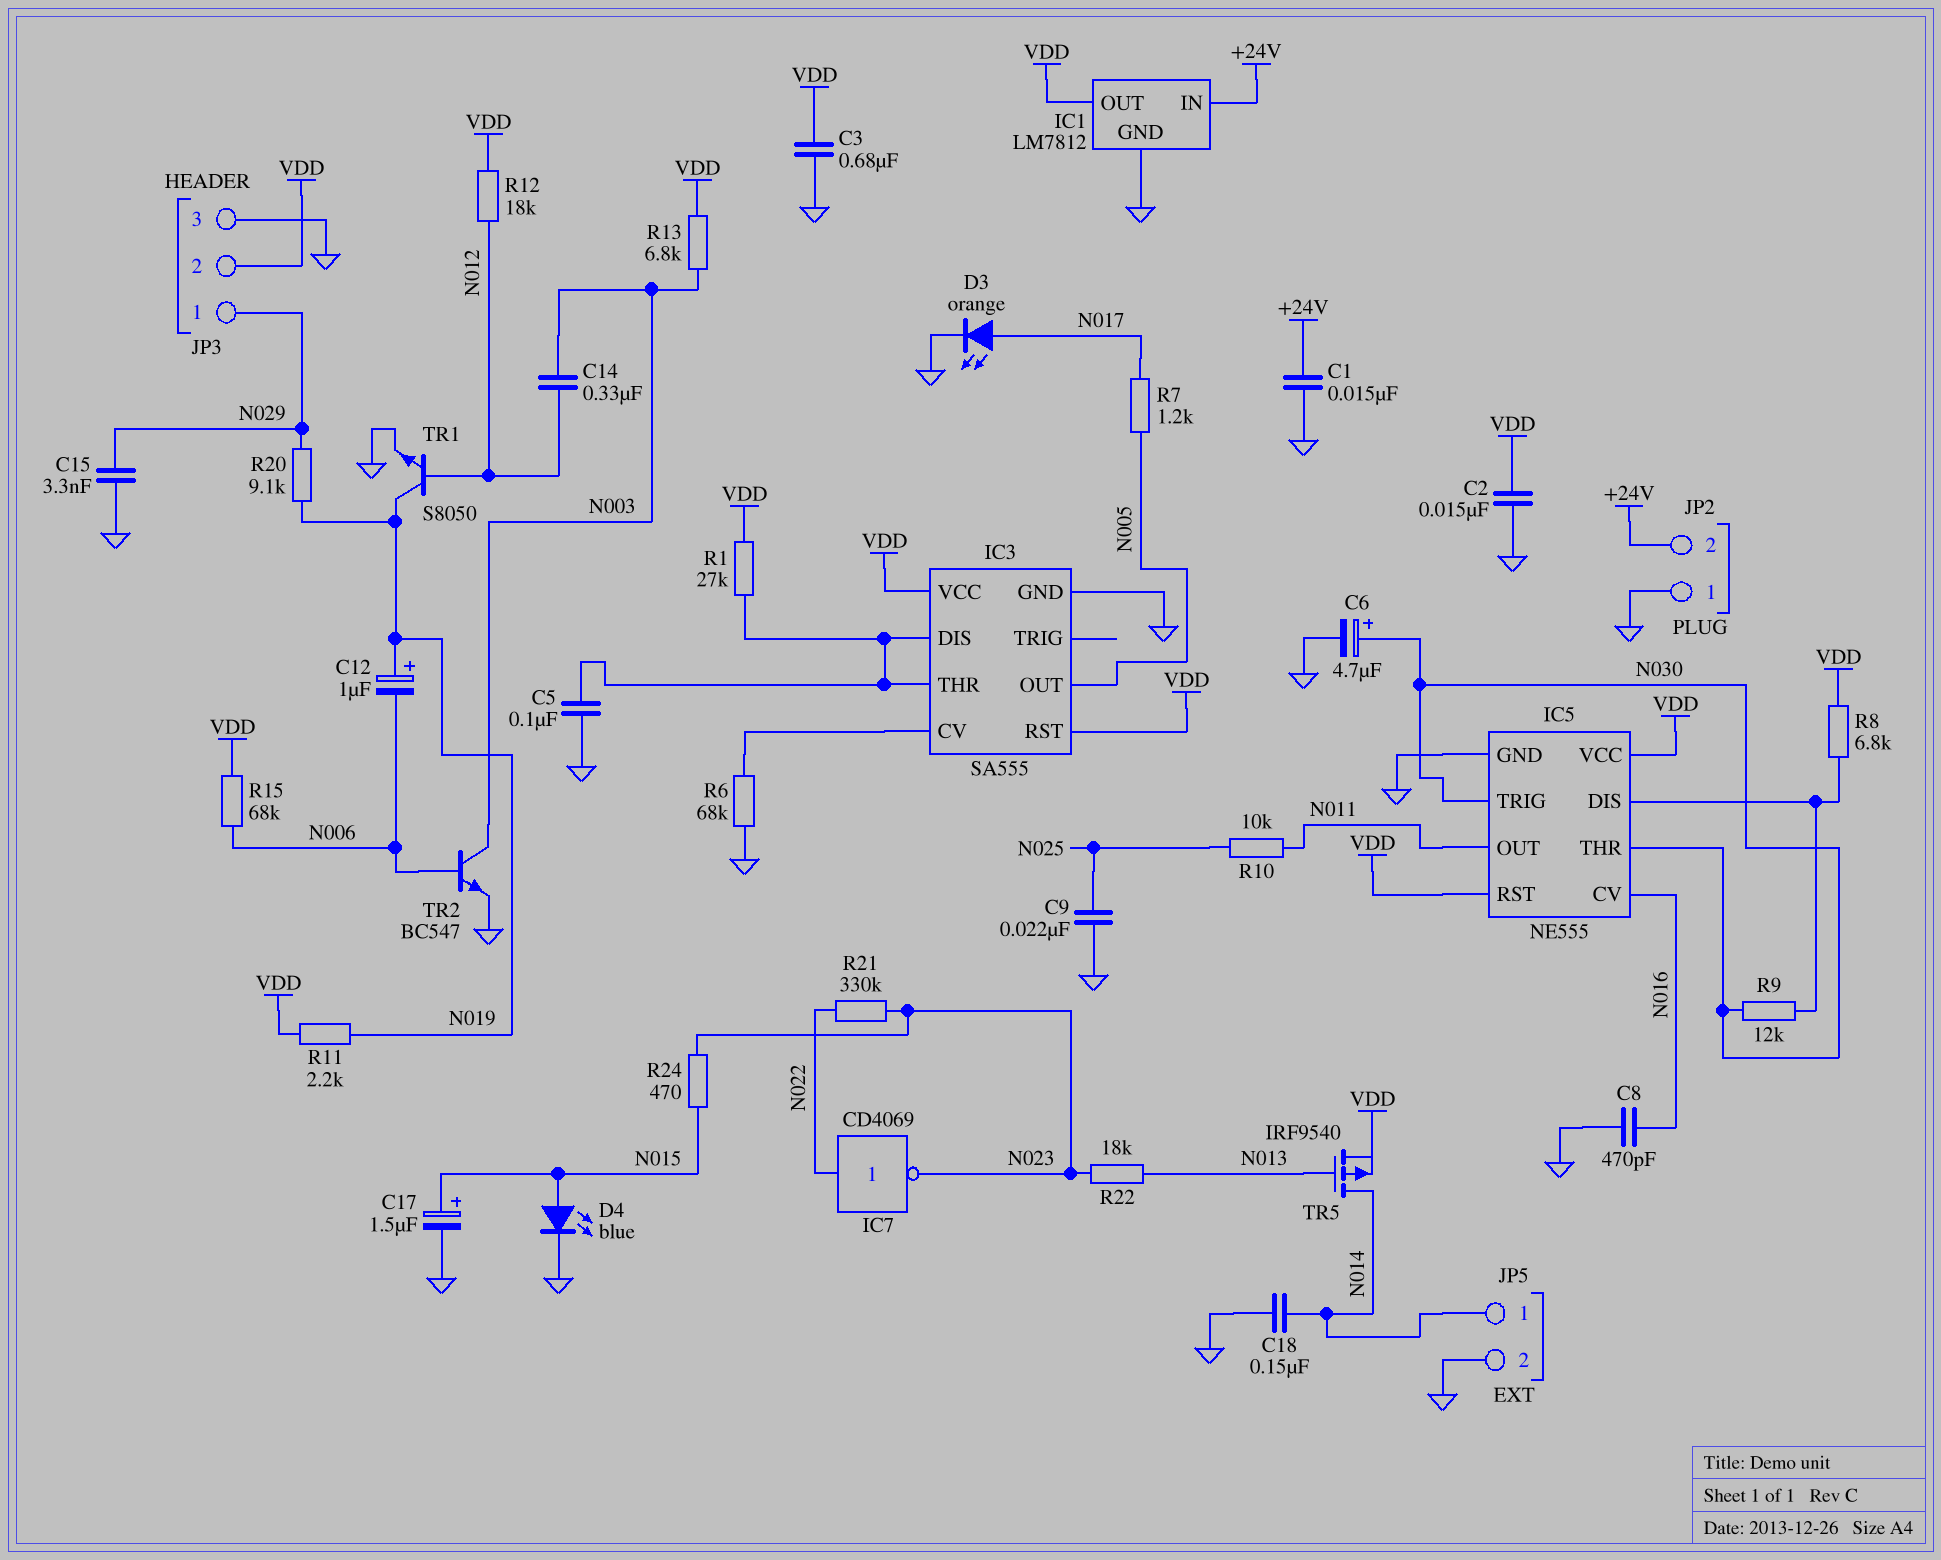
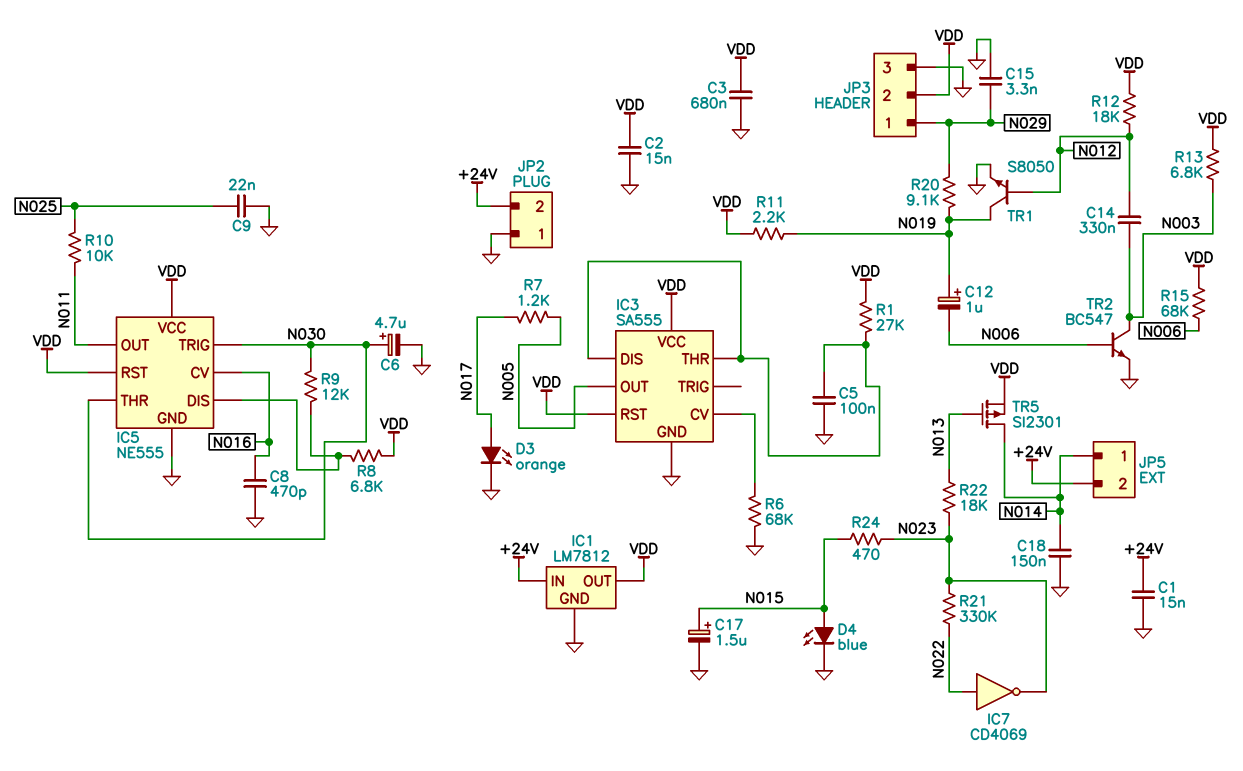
JP5 pin 2: GND -> +24V
TR5: PMOS IRF9540 (G N013, D N014, S VDD) -> PMOS SI2301 (G N013, D N014, S VDD)

